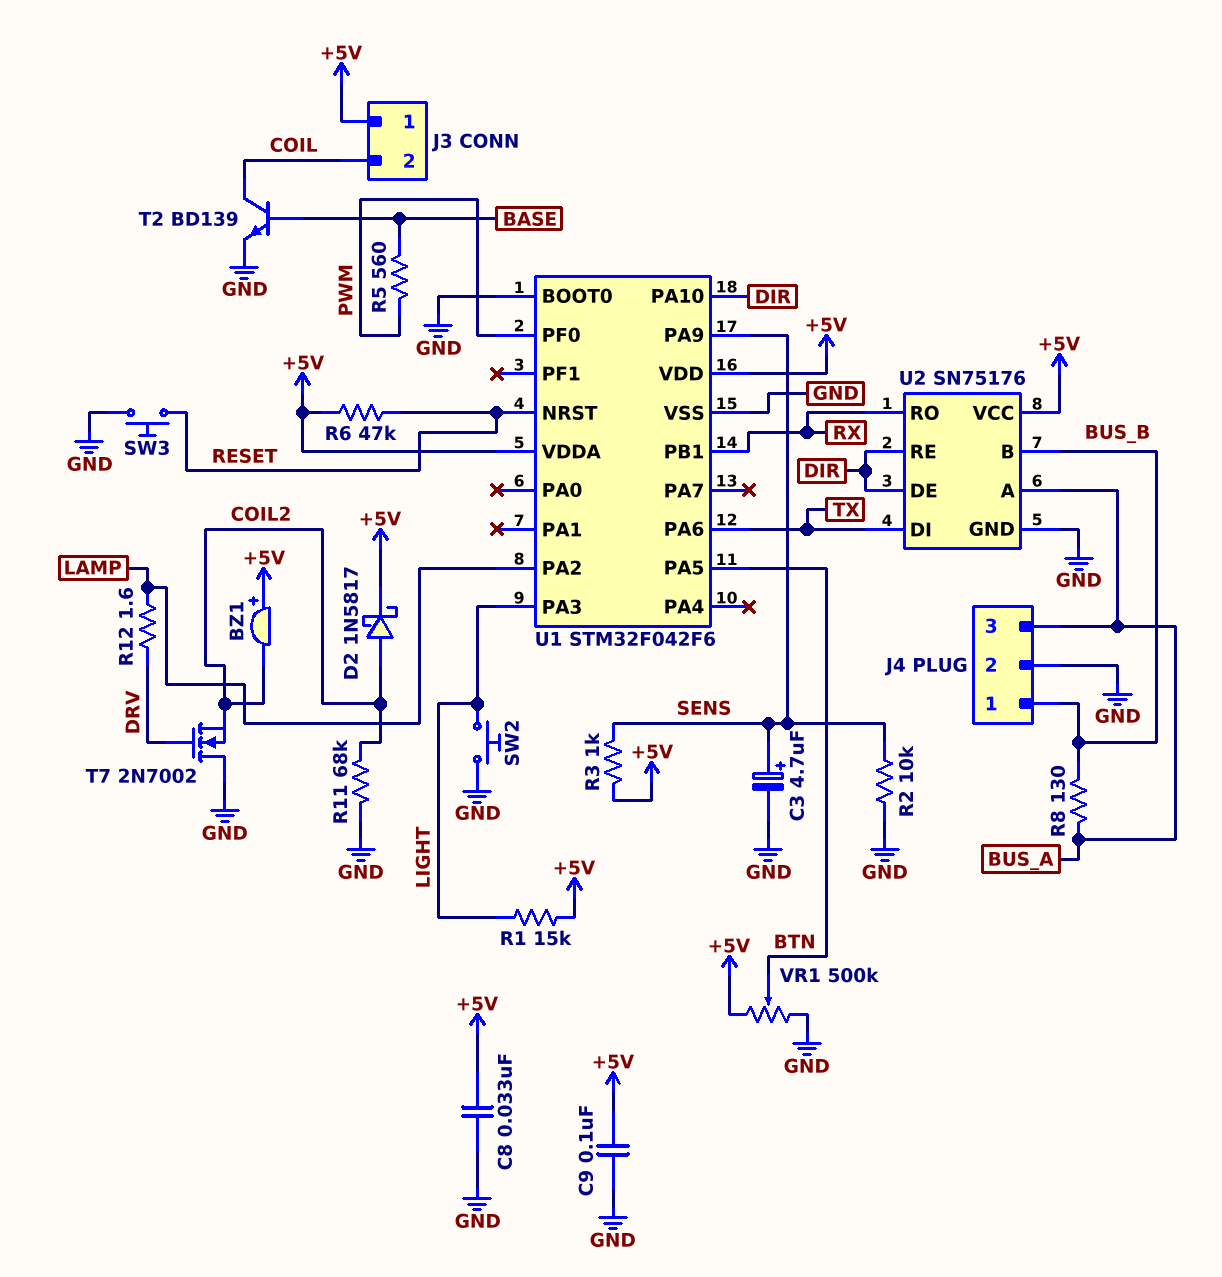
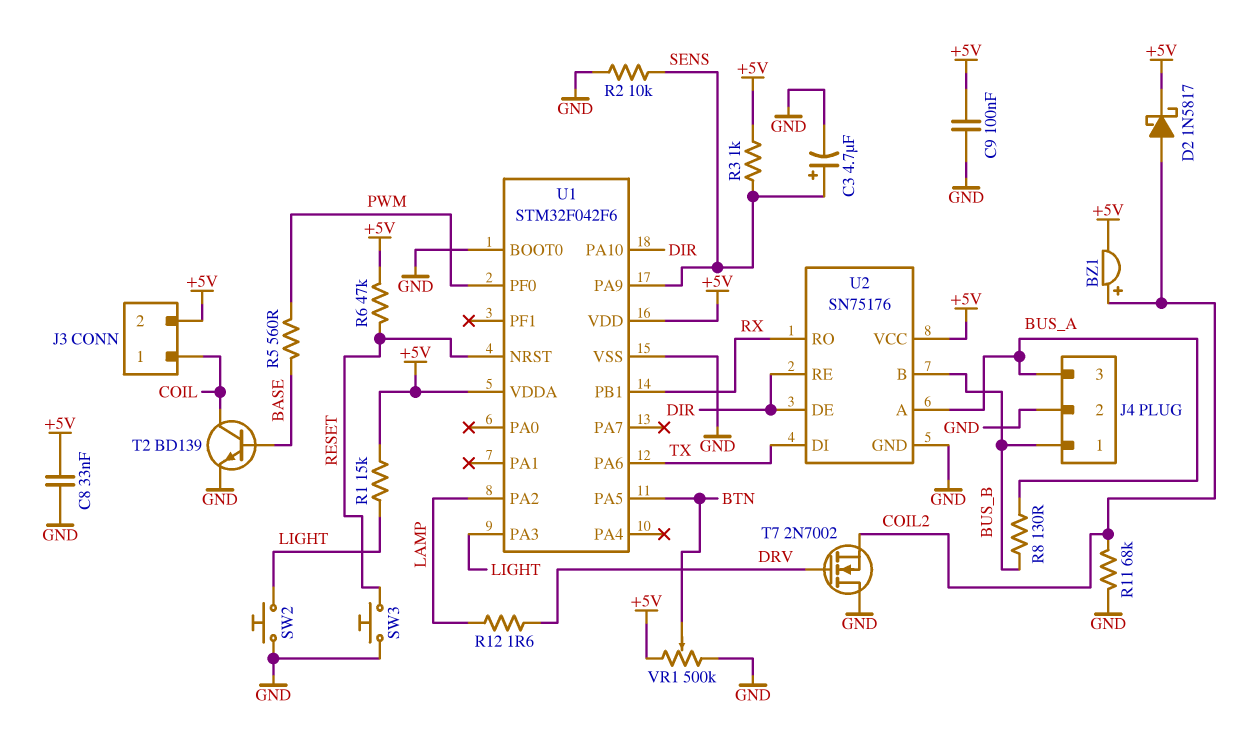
BZ1: buzzer (plus +5V, minus COIL2) -> buzzer (plus COIL2, minus +5V)
J3 pin 1: +5V -> COIL
J3 pin 2: COIL -> +5V

